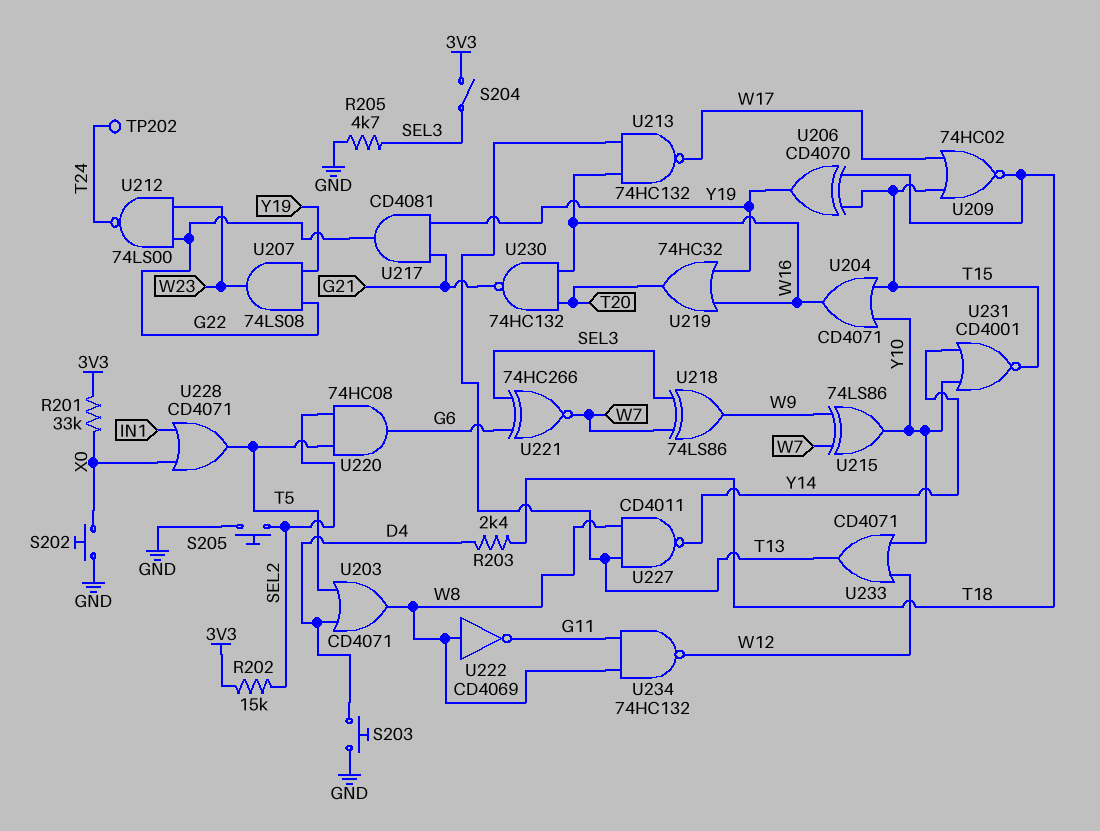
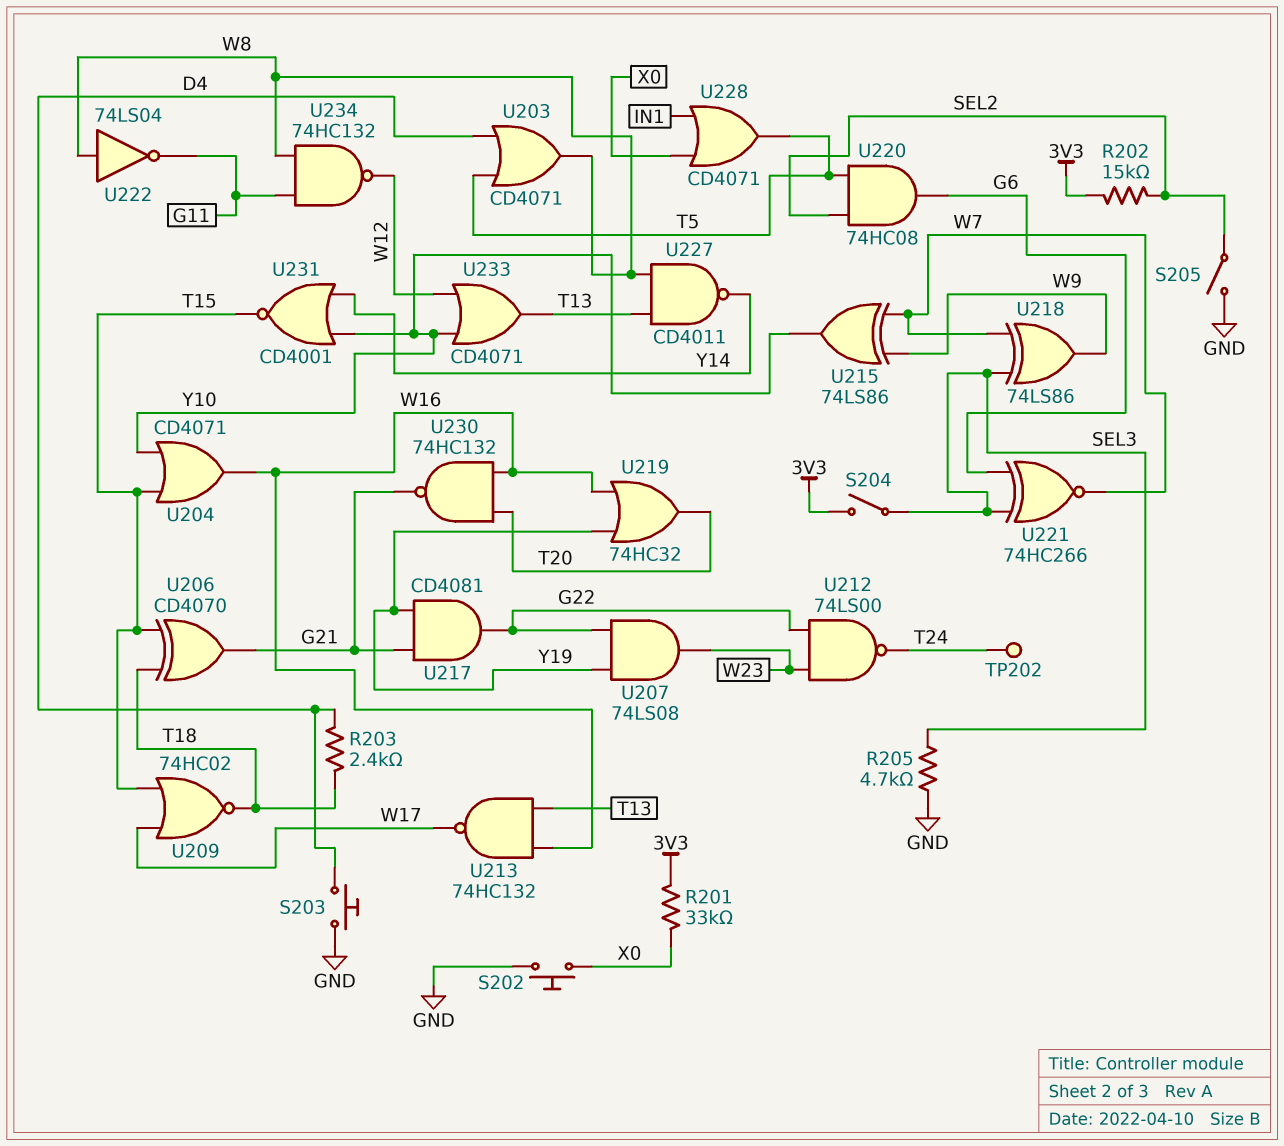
S205: button (GND, SEL2) -> switch (GND, SEL2)
U206: XOR CD4070 (in T15, in T18, out Y19) -> XOR CD4070 (in T15, in T18, out G21)
U222: NOT CD4069 (in W8, out G11) -> NOT 74LS04 (in W8, out G11)

